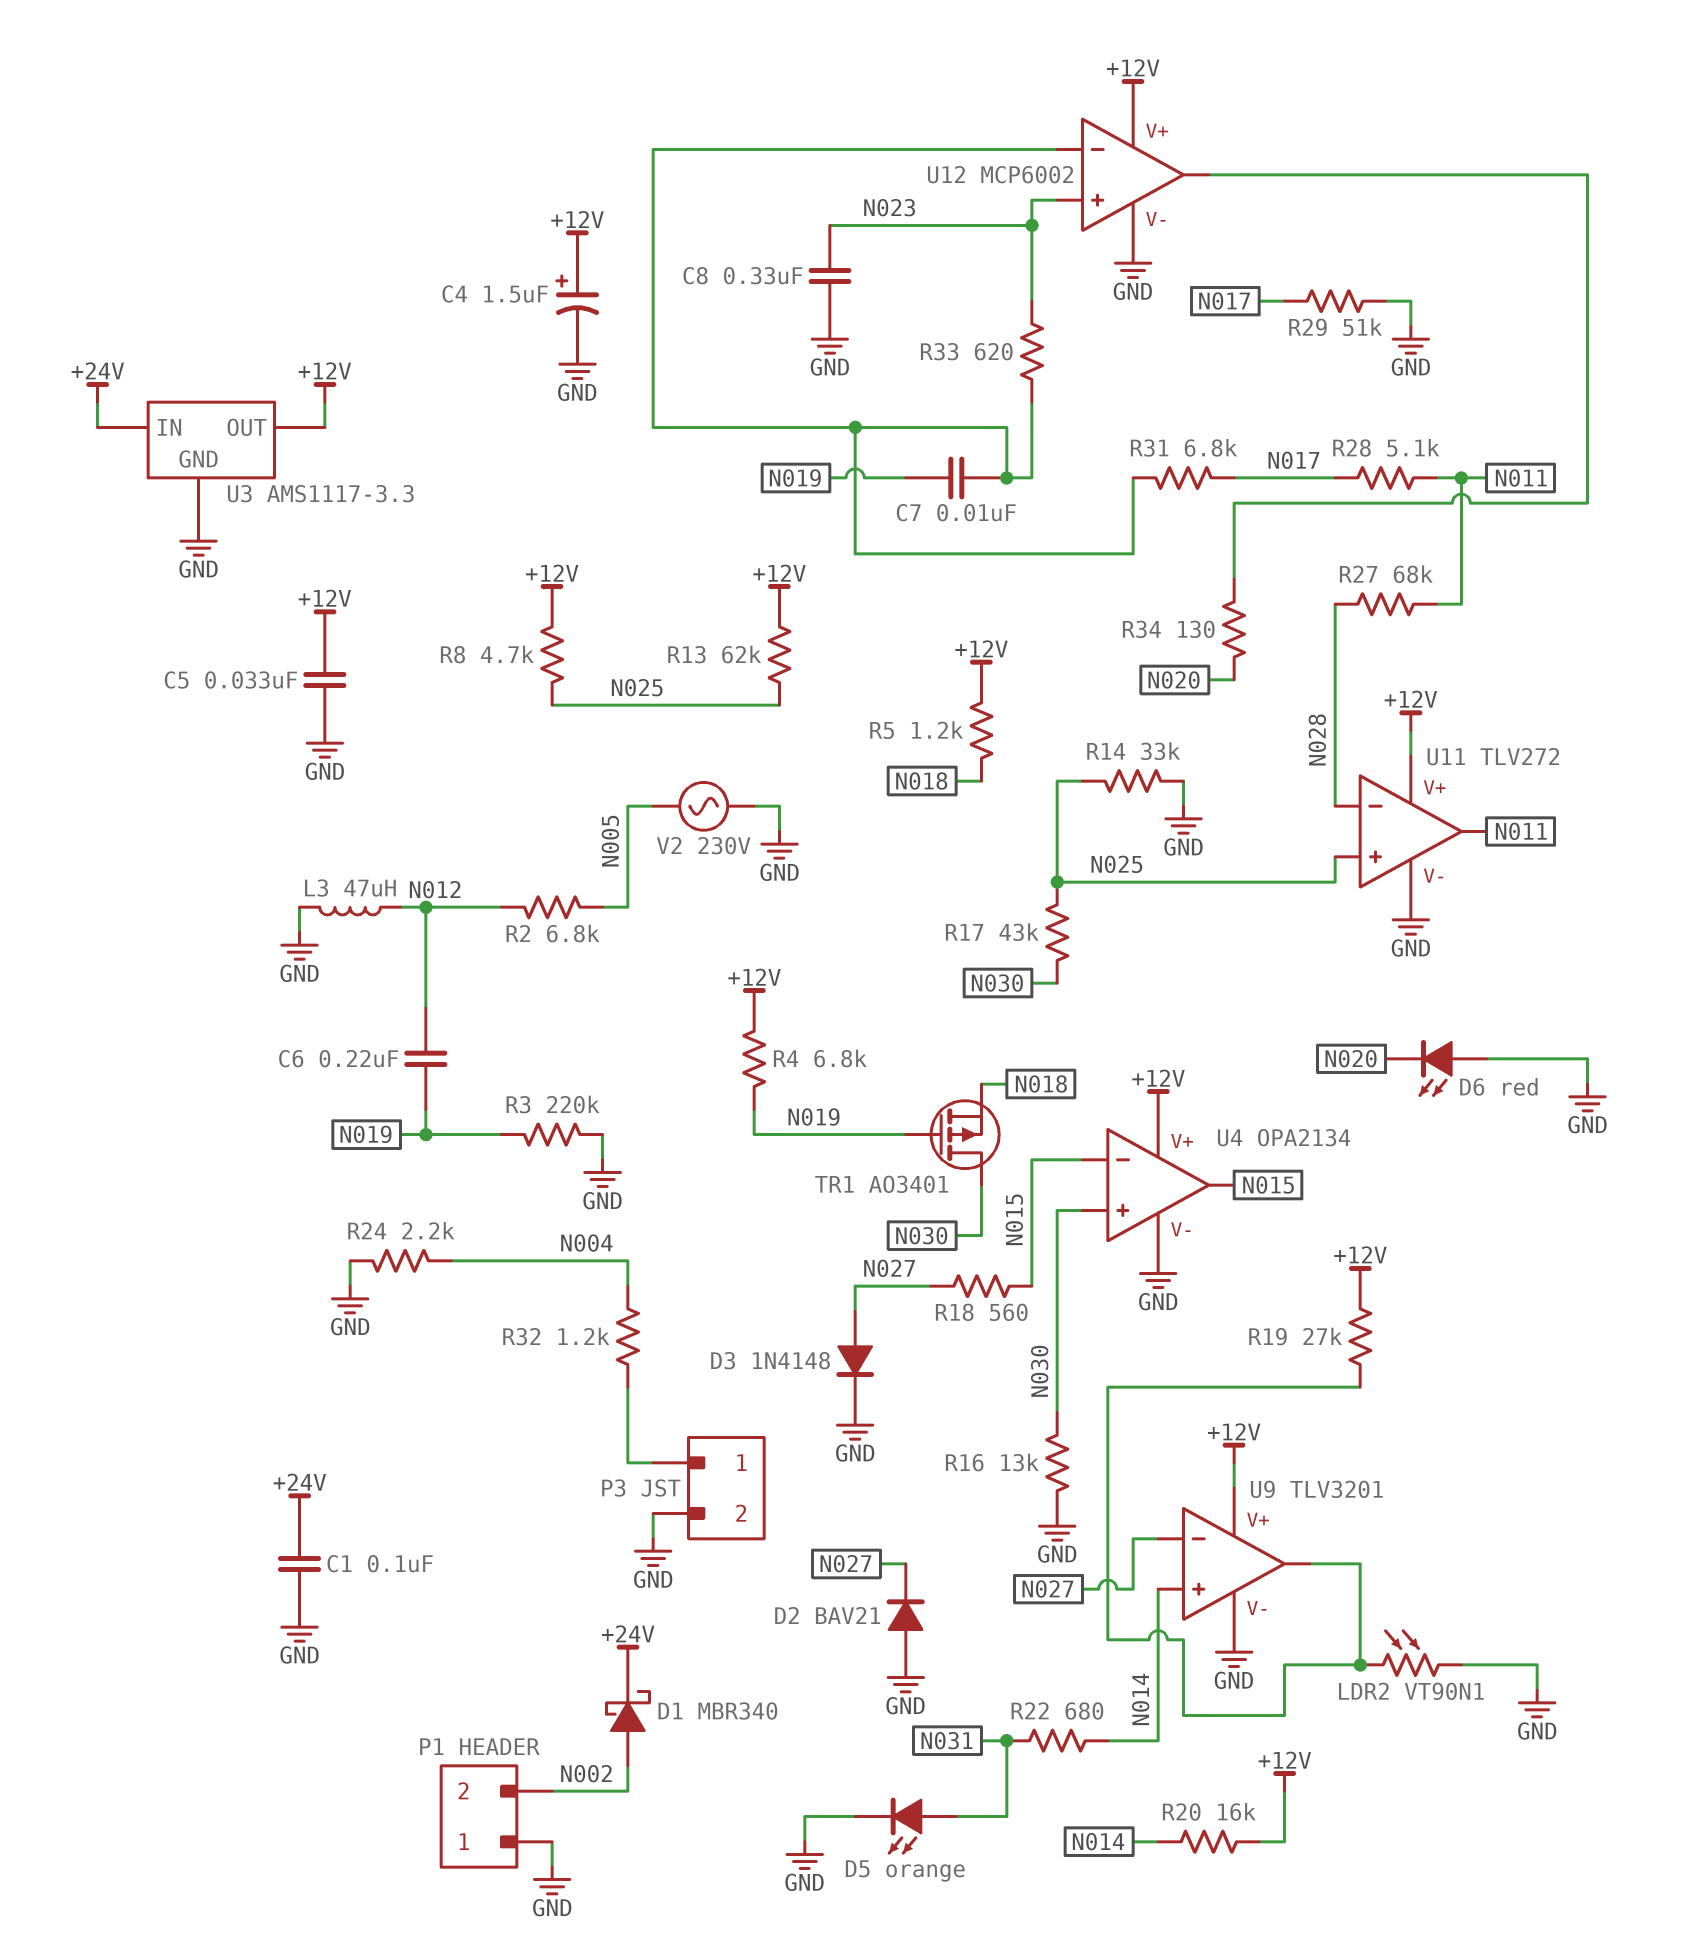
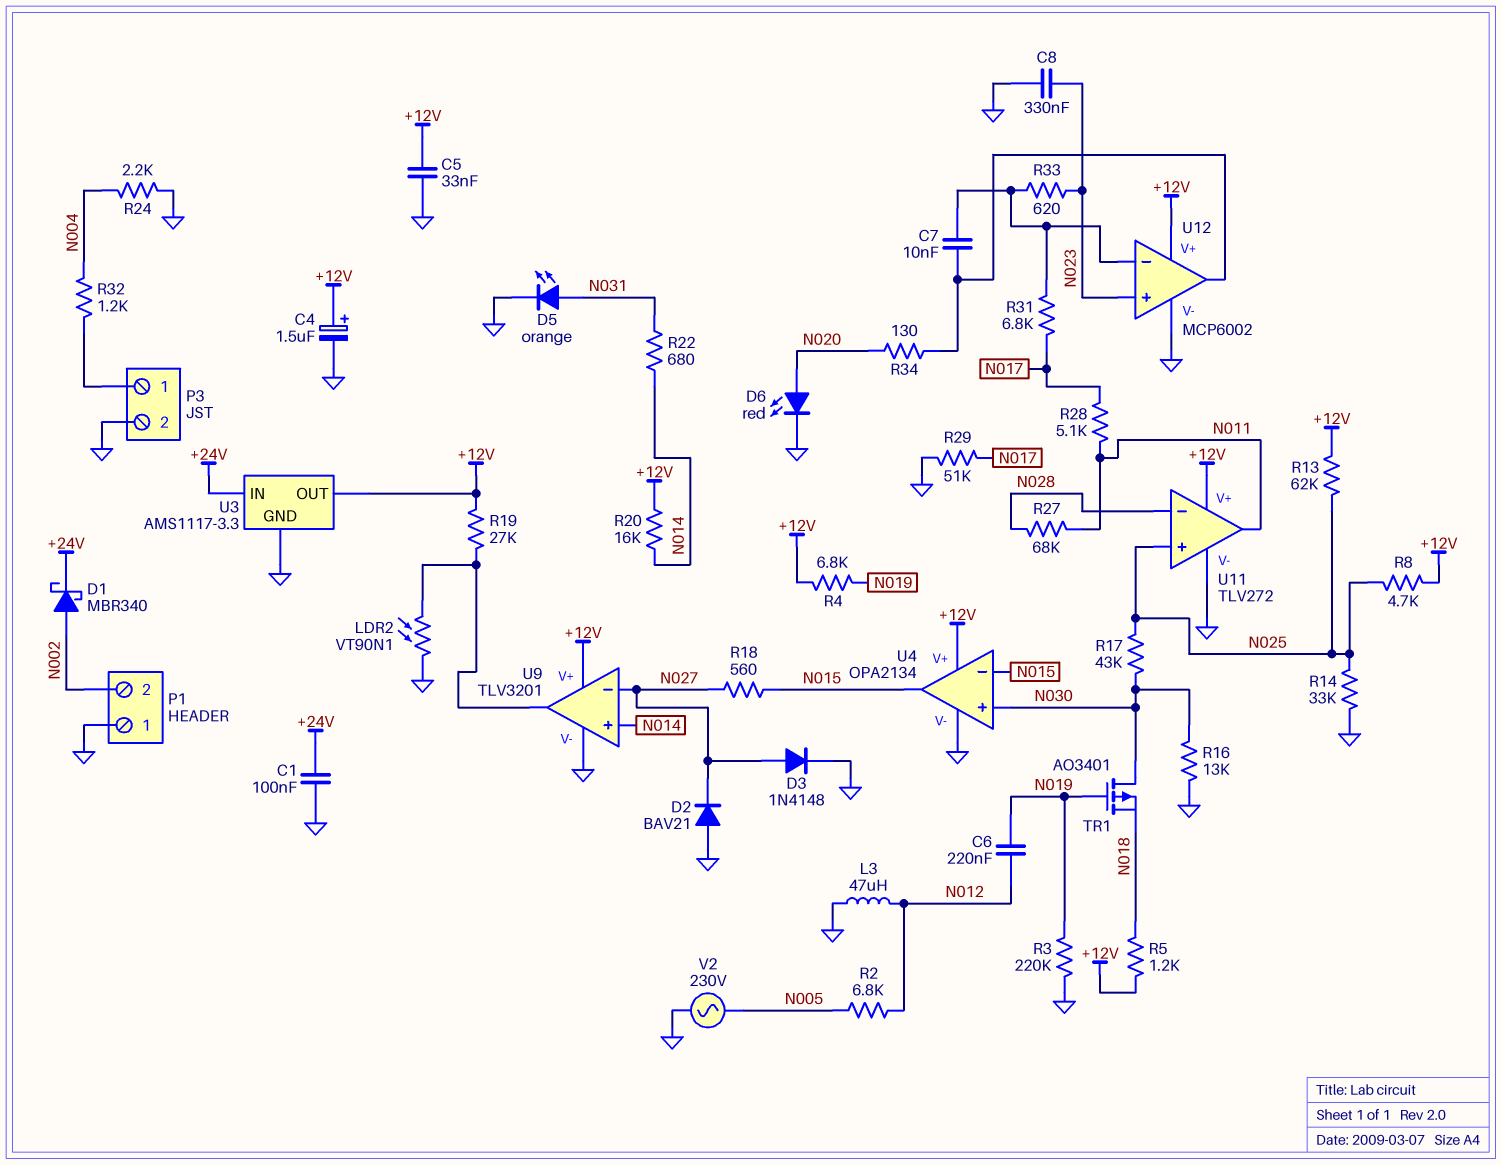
C7: 10nF (N019, U12/in-) -> 10nF (U12/in-, U12/out)
D6: LED red (A GND, K N020) -> LED red (A N020, K GND)

